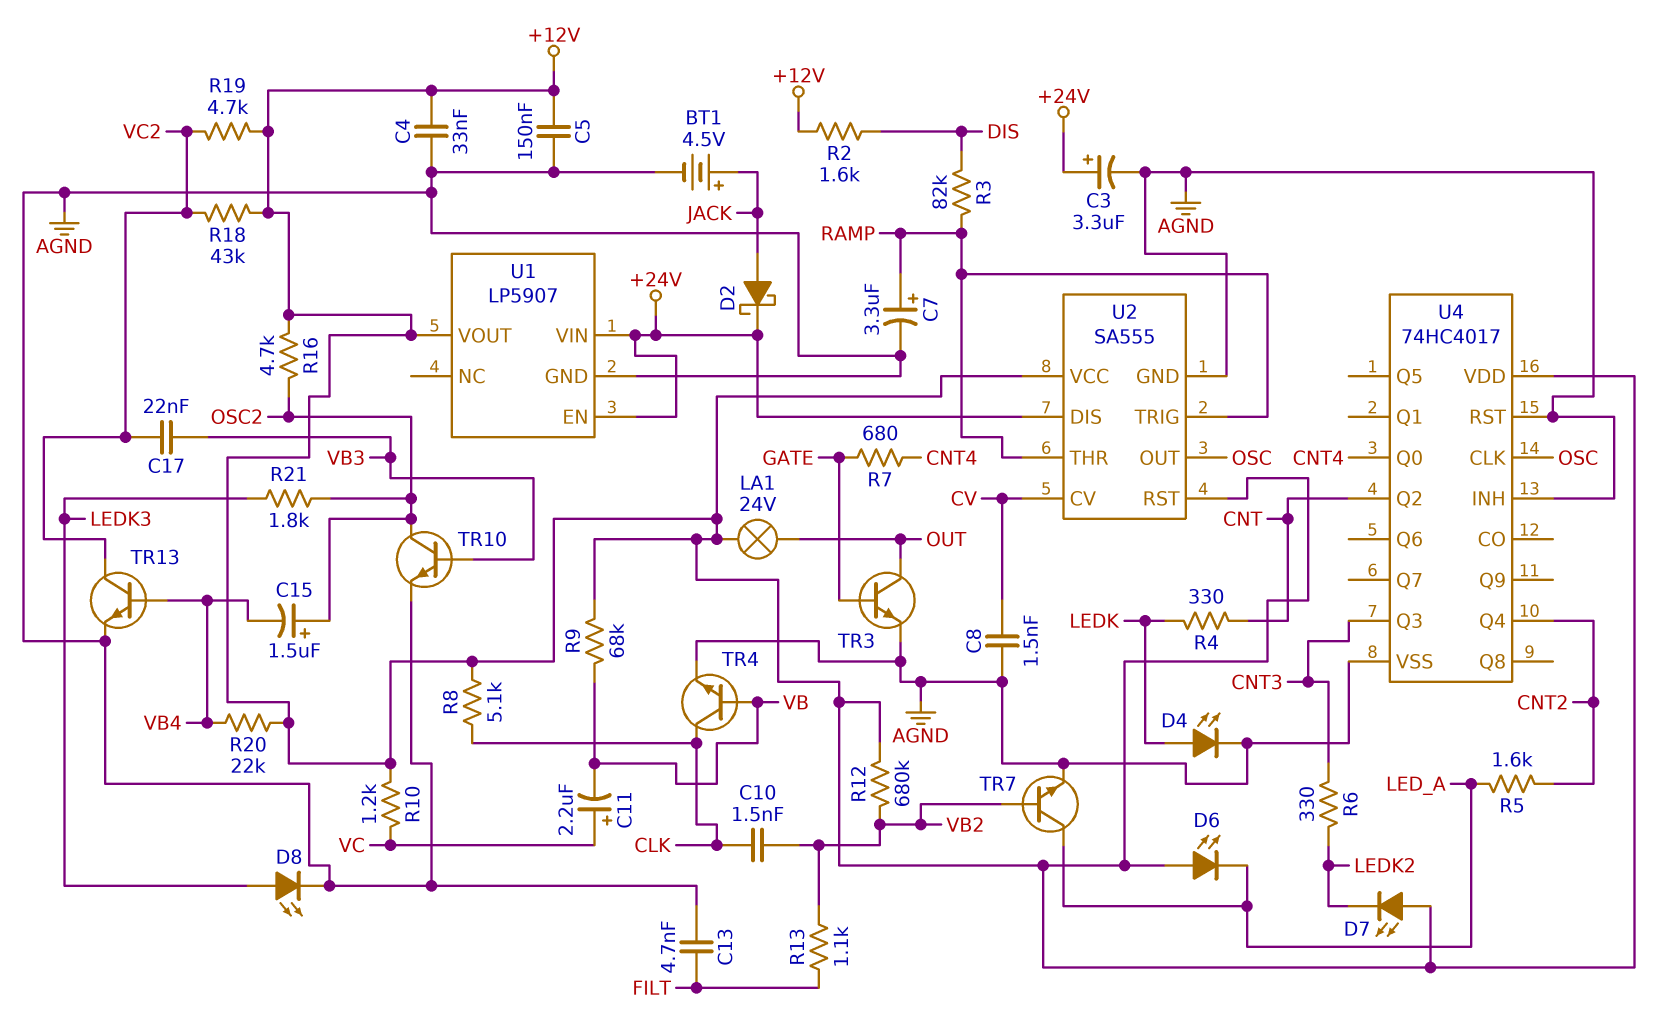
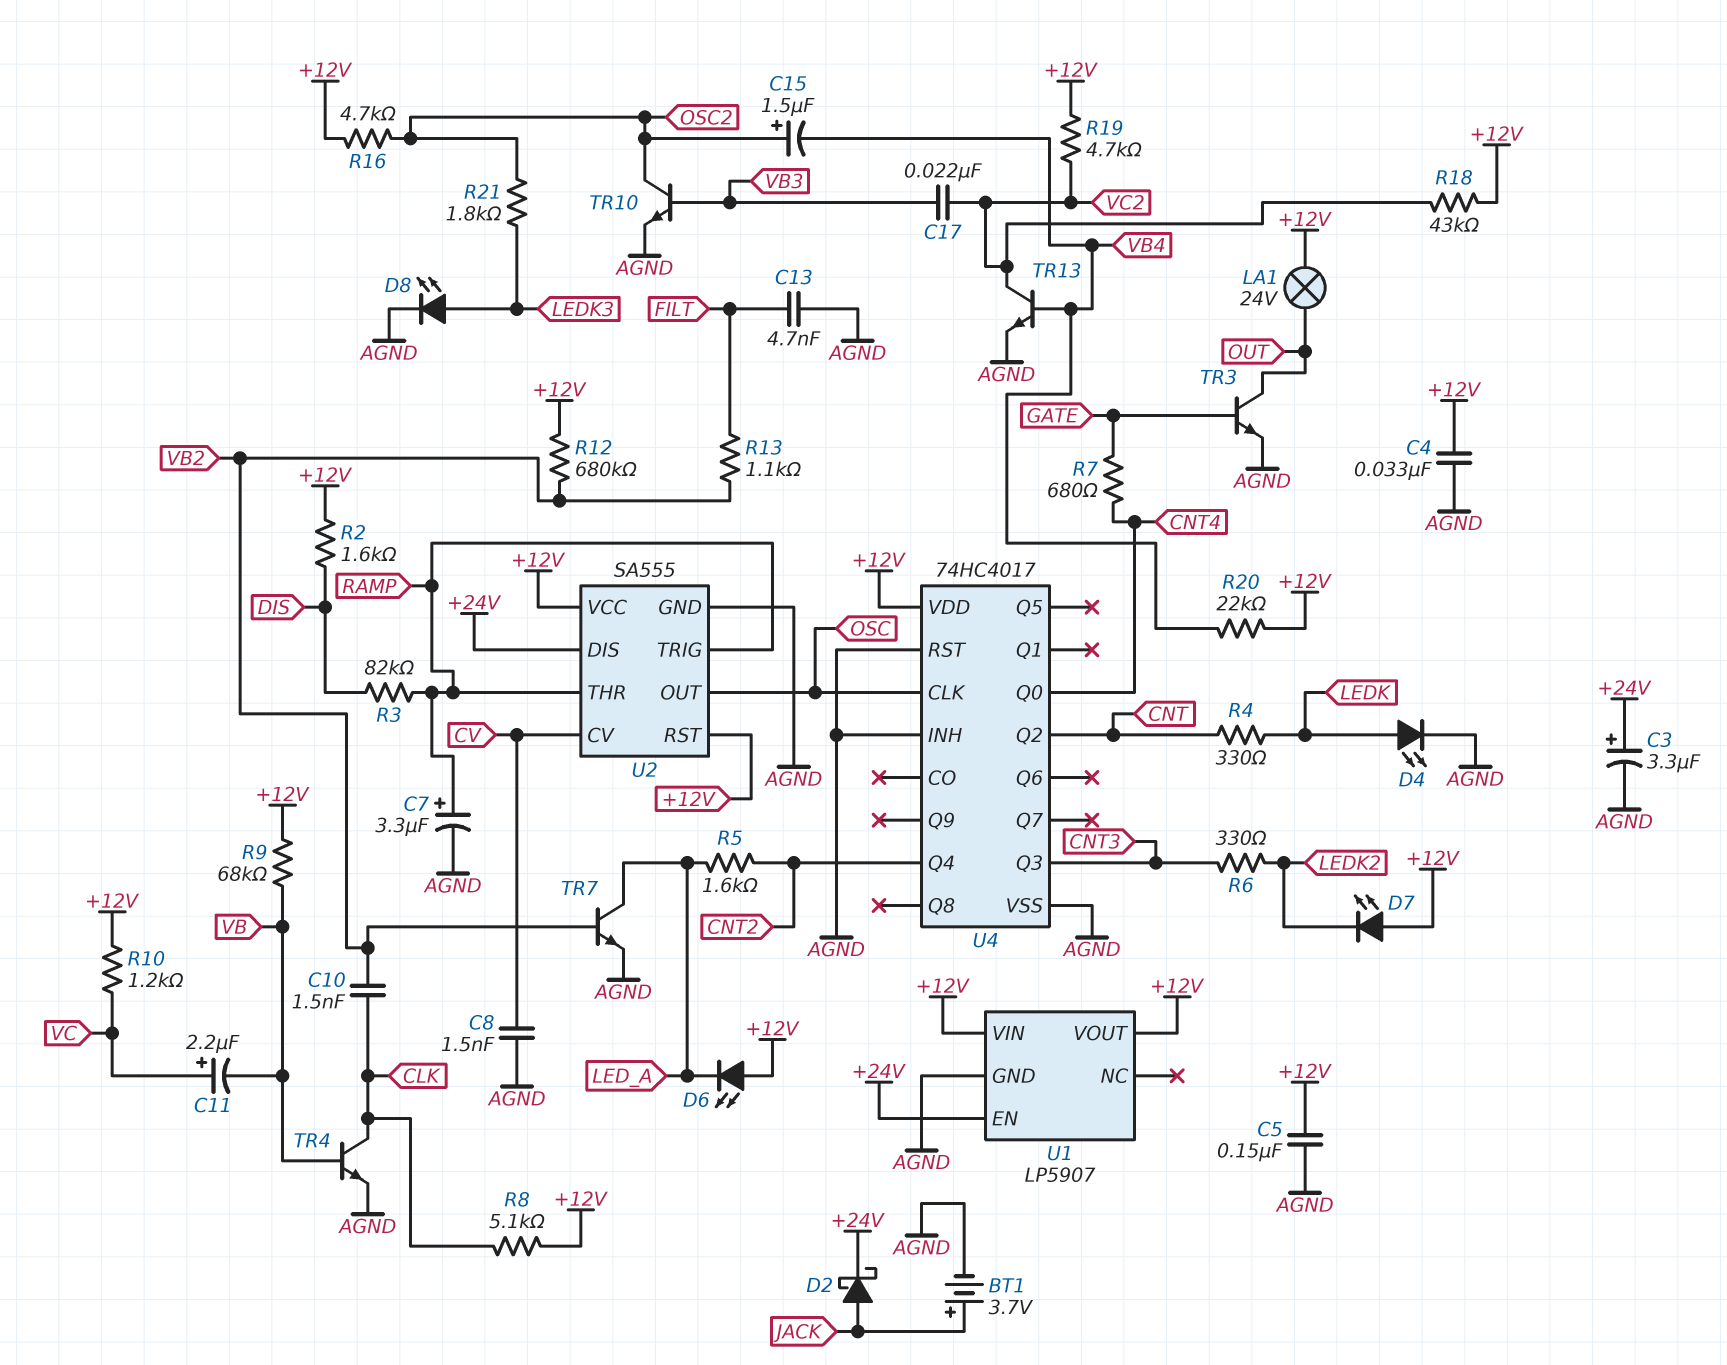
BT1: 4.5V (plus JACK, minus AGND) -> 3.7V (plus JACK, minus AGND)
U1 pin VIN: +24V -> +12V

